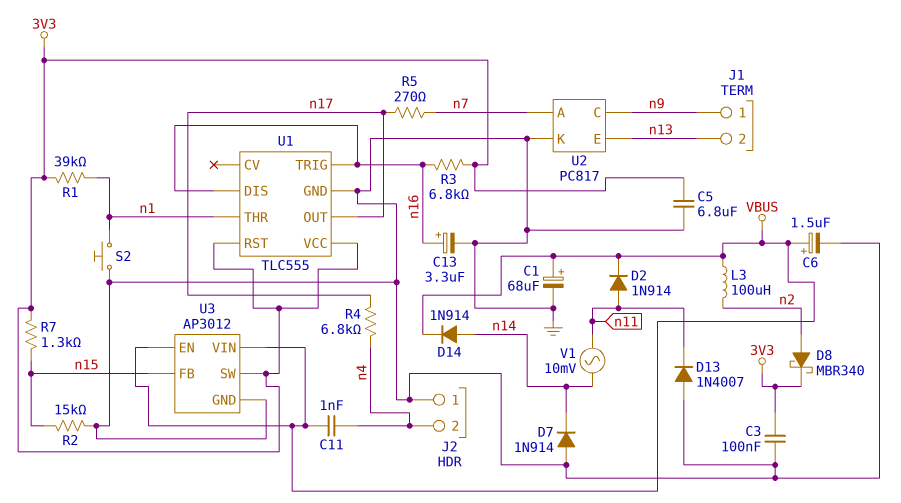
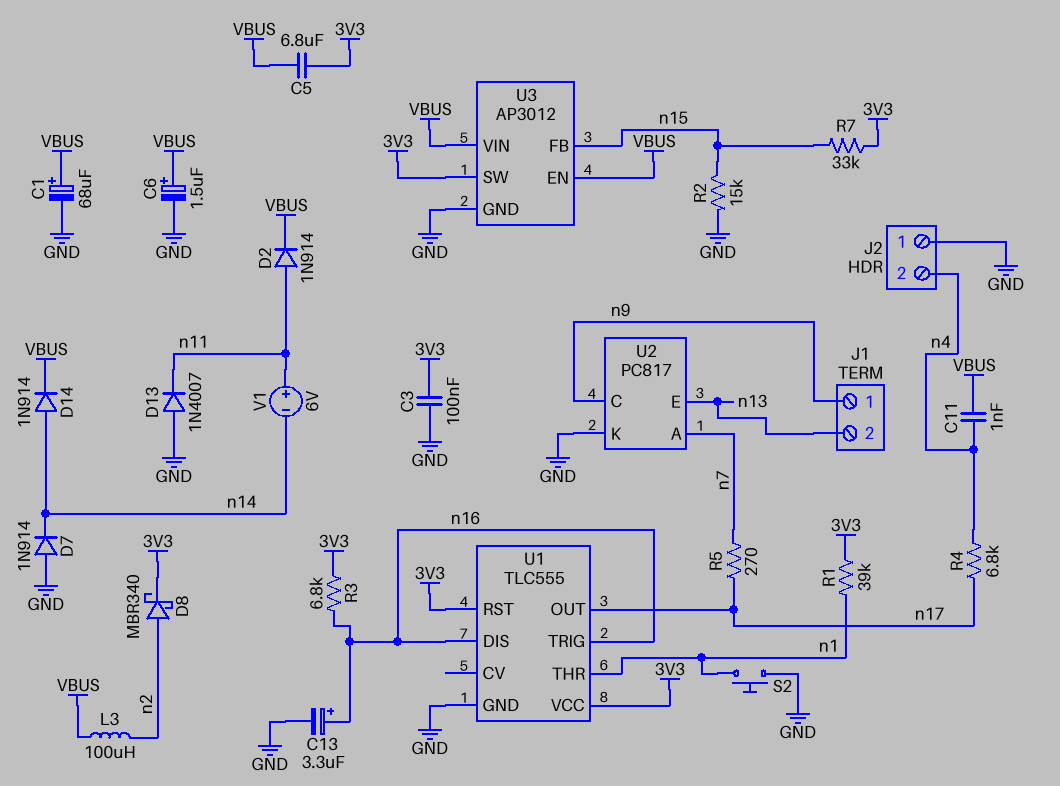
C5: 6.8uF (3V3, GND) -> 6.8uF (3V3, VBUS)
R7: 1.3k (3V3, n15) -> 33k (3V3, n15)
V1: AC 10mV (n11, n14) -> 6V (plus n11, minus n14)

